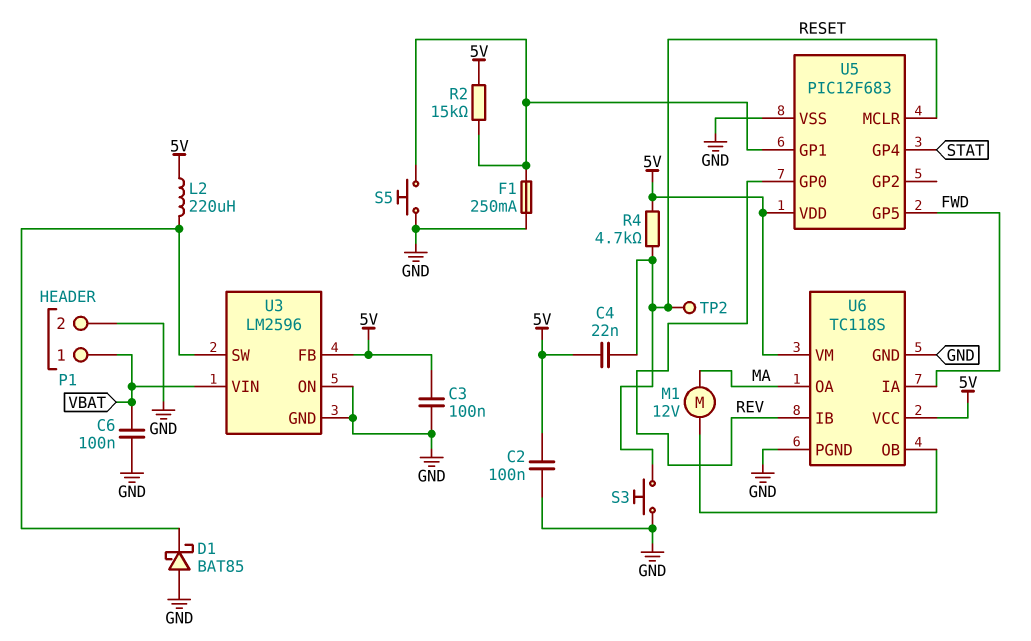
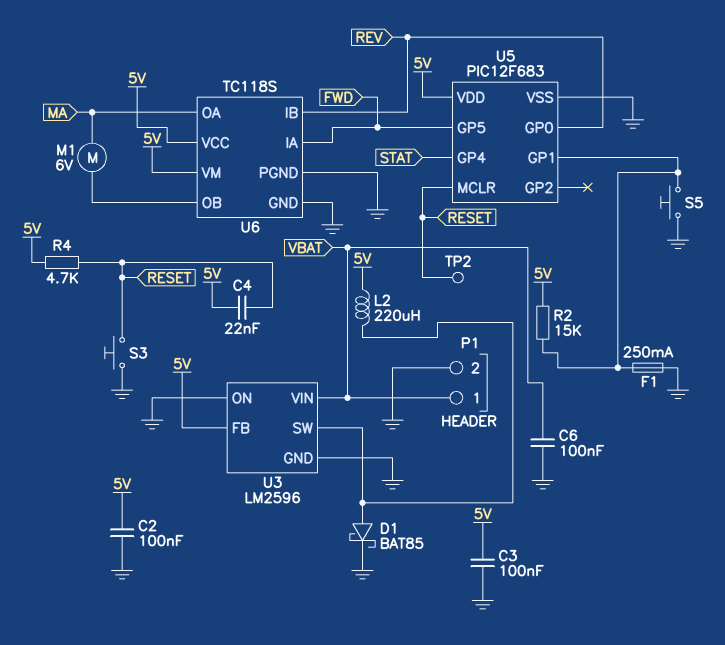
D1: schottky BAT85 (A GND, K U3/SW) -> schottky BAT85 (A U3/SW, K GND)
M1: motor 12V (MA, U6/OB) -> motor 6V (MA, U6/OB)

